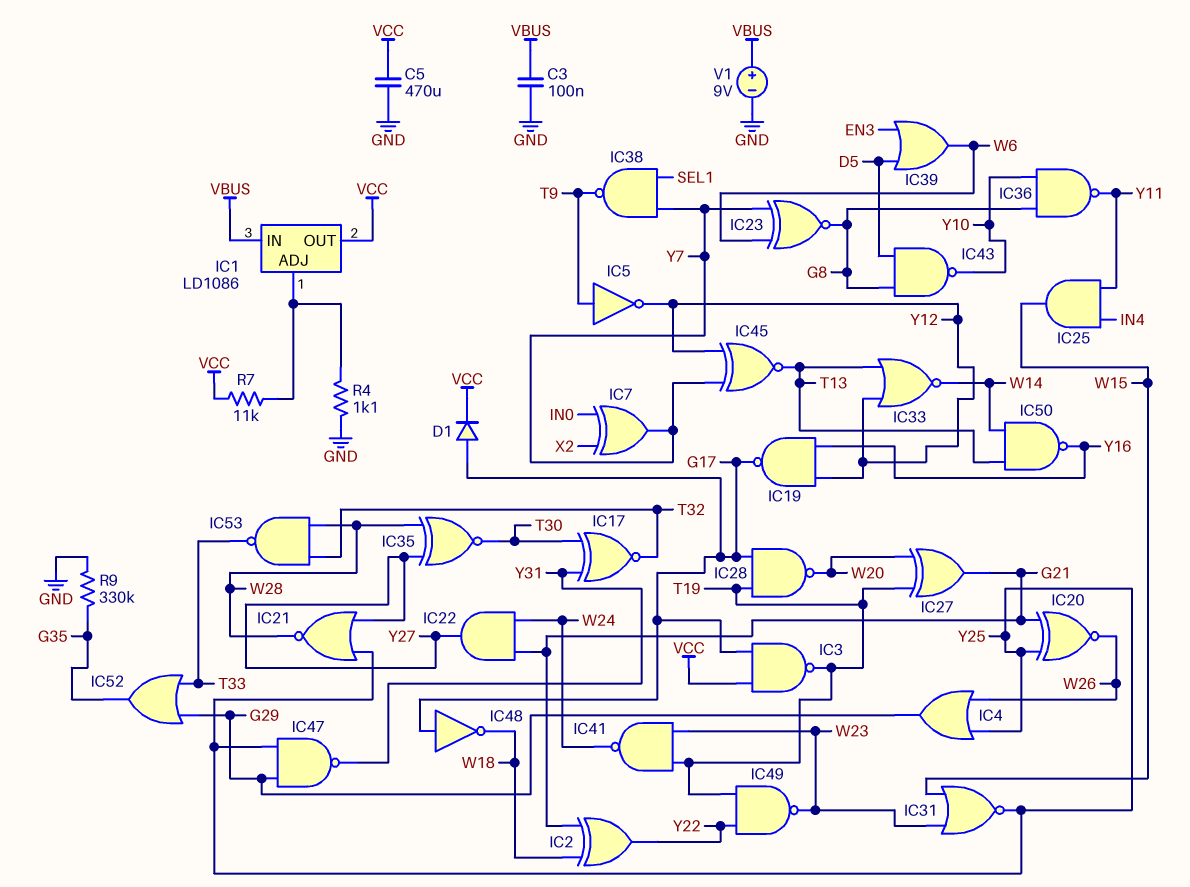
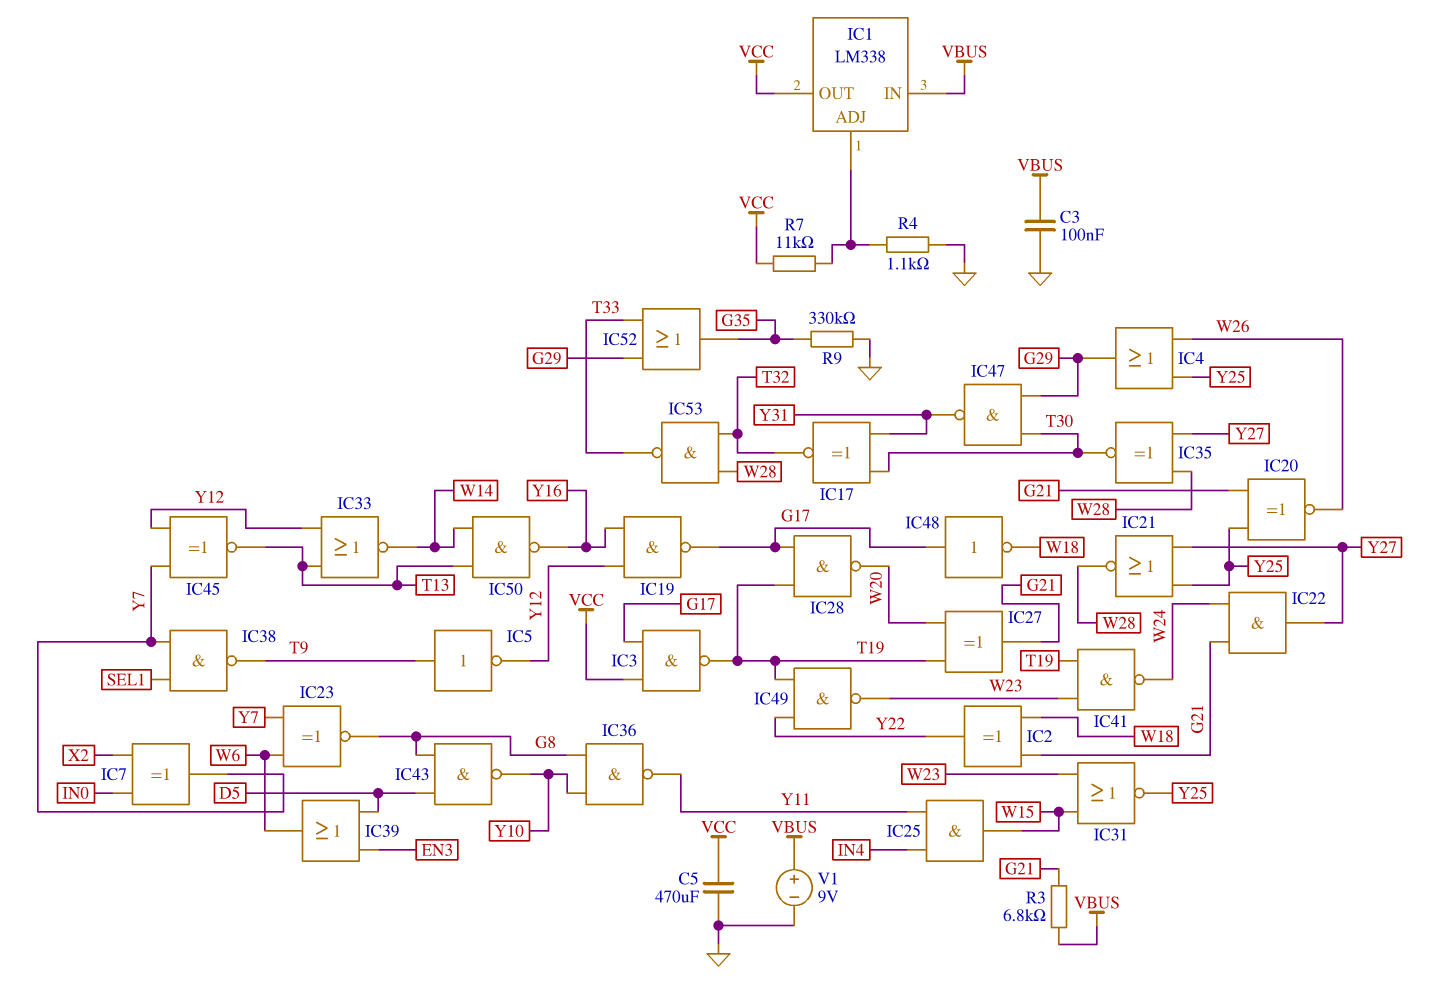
D1: diode (A G17, K VCC) -> none
IC1: LD1086 -> LM338
IC47: NAND (in G29, in Y25, out Y31) -> NAND (in G29, in T30, out Y31)
R3: none -> 6.8k (G21, VBUS)

